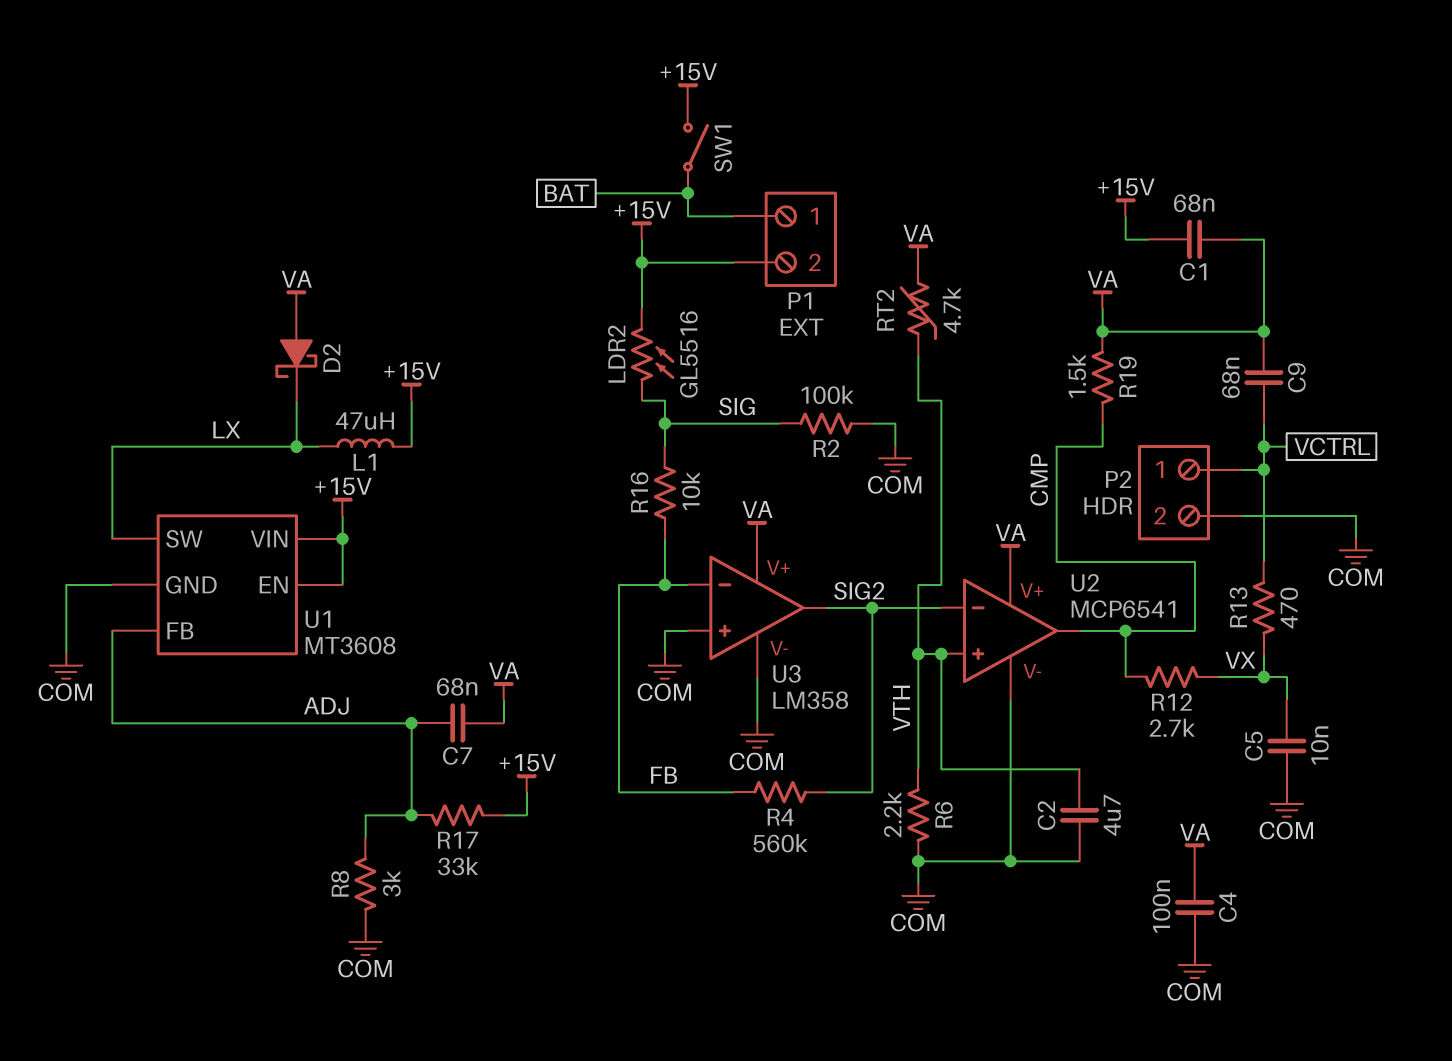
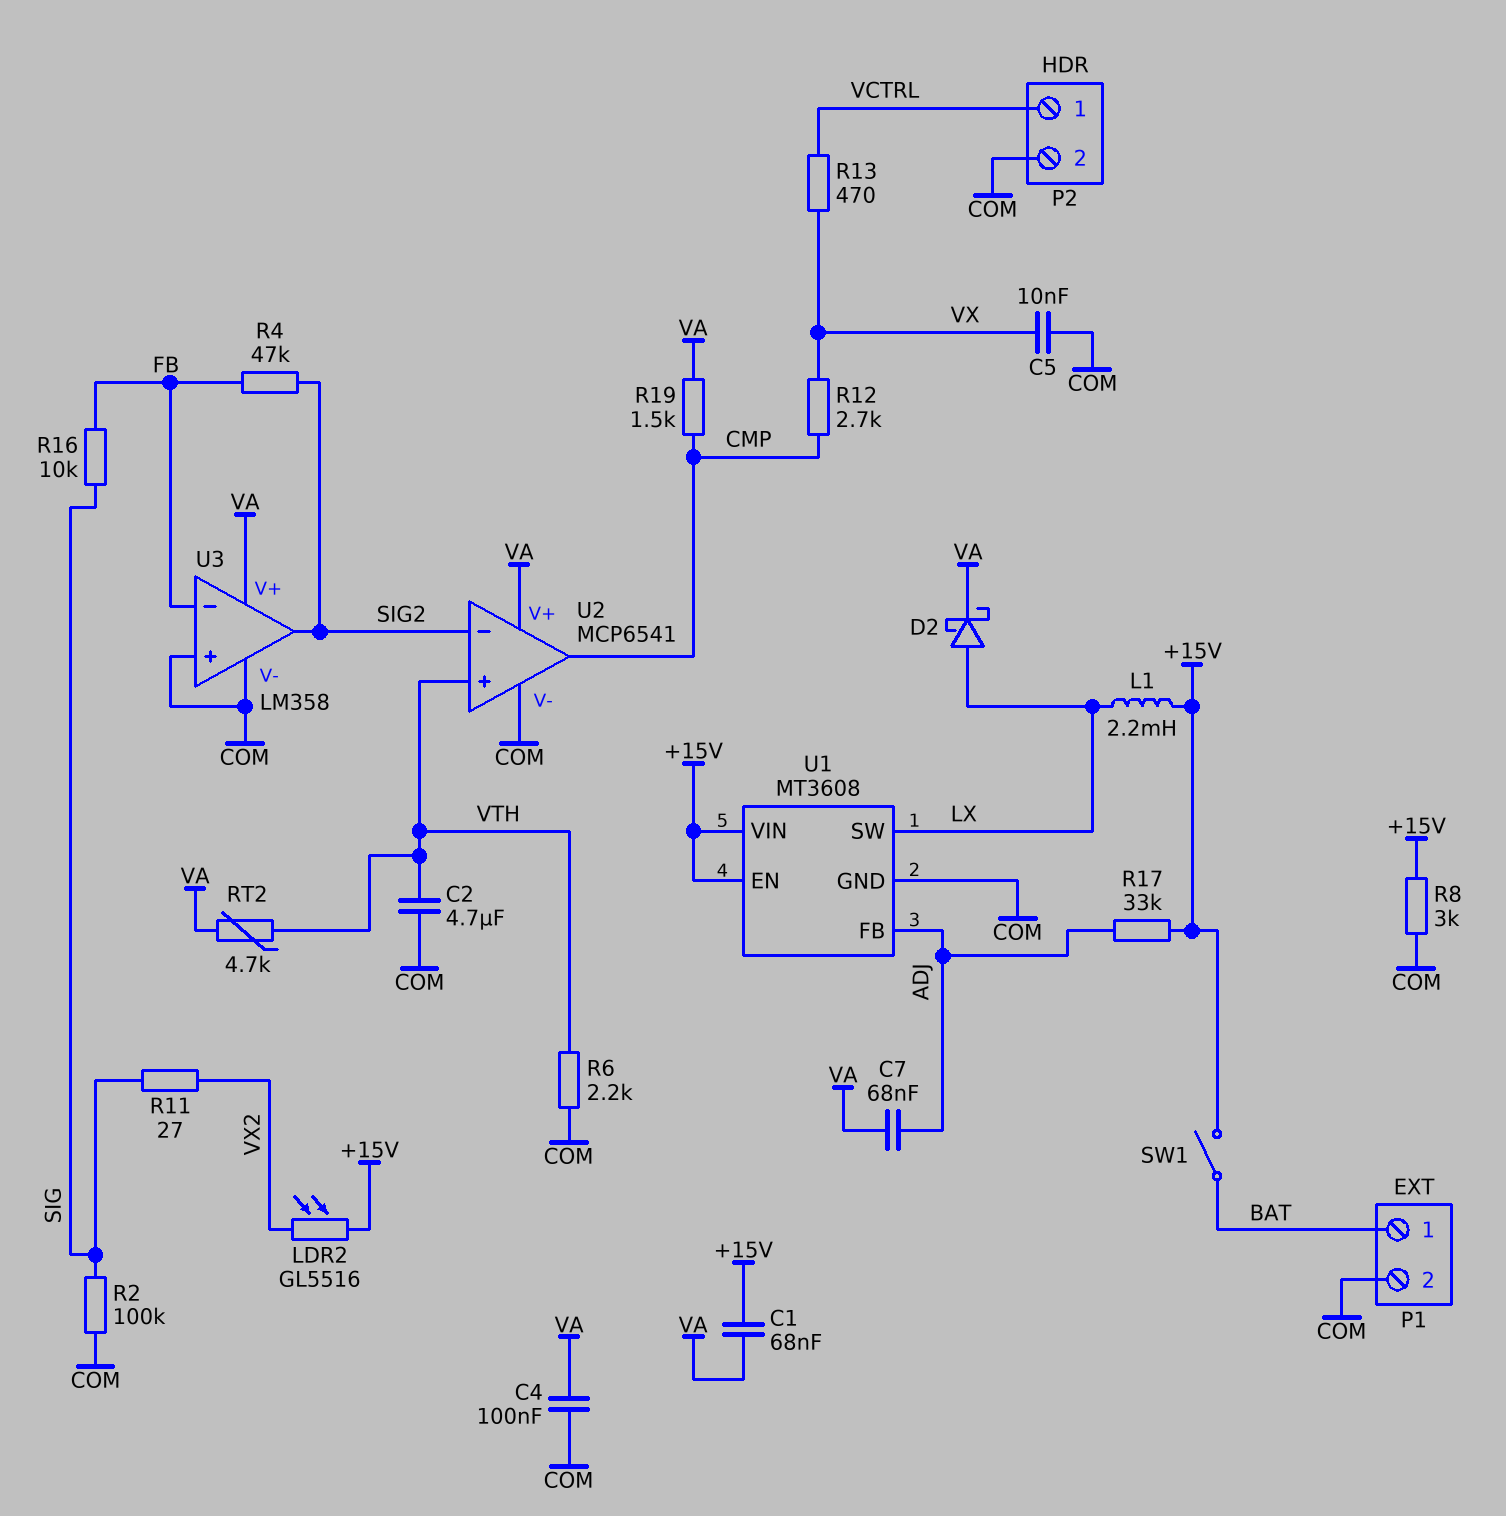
C9: 68nF (VA, VCTRL) -> none
D2: schottky (A VA, K LX) -> schottky (A LX, K VA)
L1: 47uH (+15V, LX) -> 2.2mH (+15V, LX)
LDR2: GL5516 (+15V, SIG) -> GL5516 (+15V, VX2)
P1 pin 2: +15V -> COM
R4: 560k (FB, SIG2) -> 47k (FB, SIG2)
R8: 3k (ADJ, COM) -> 3k (+15V, COM)
R11: none -> 27 (SIG, VX2)

